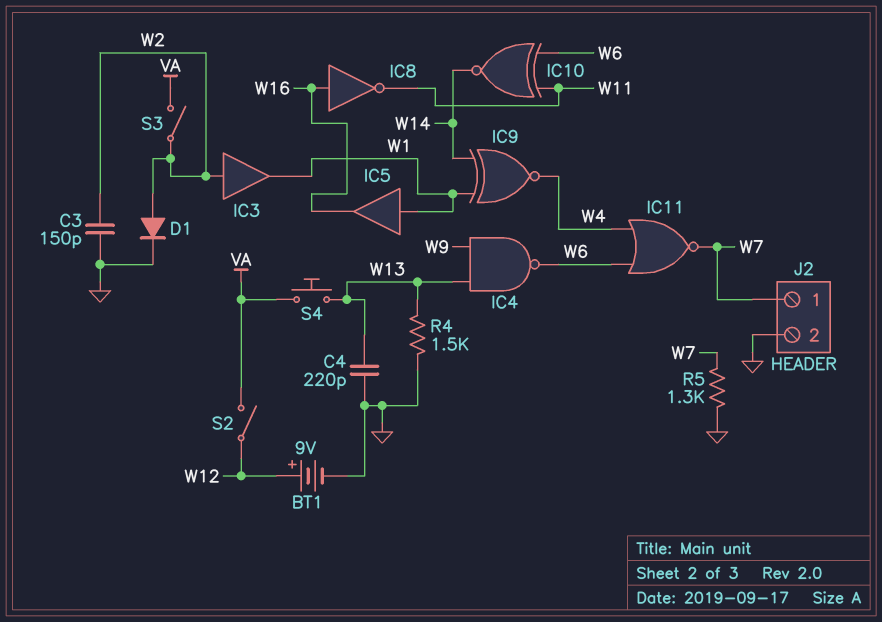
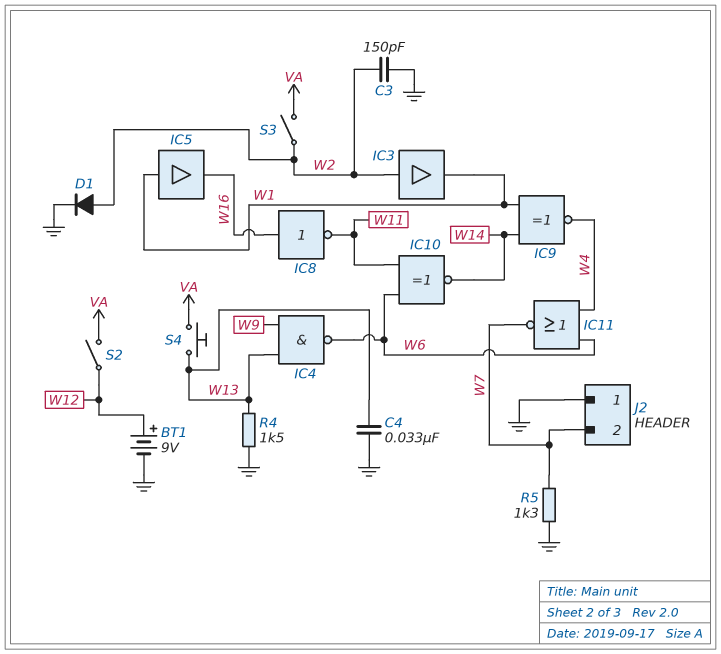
C4: 220pF (GND, W13) -> 33nF (GND, W13)
J2 pin 1: W7 -> GND
J2 pin 2: GND -> W7

